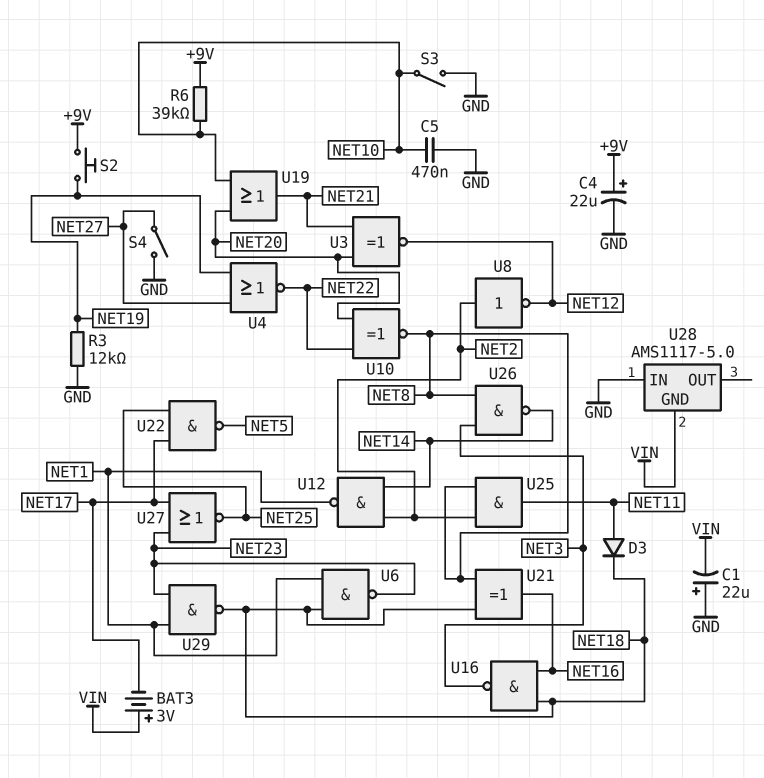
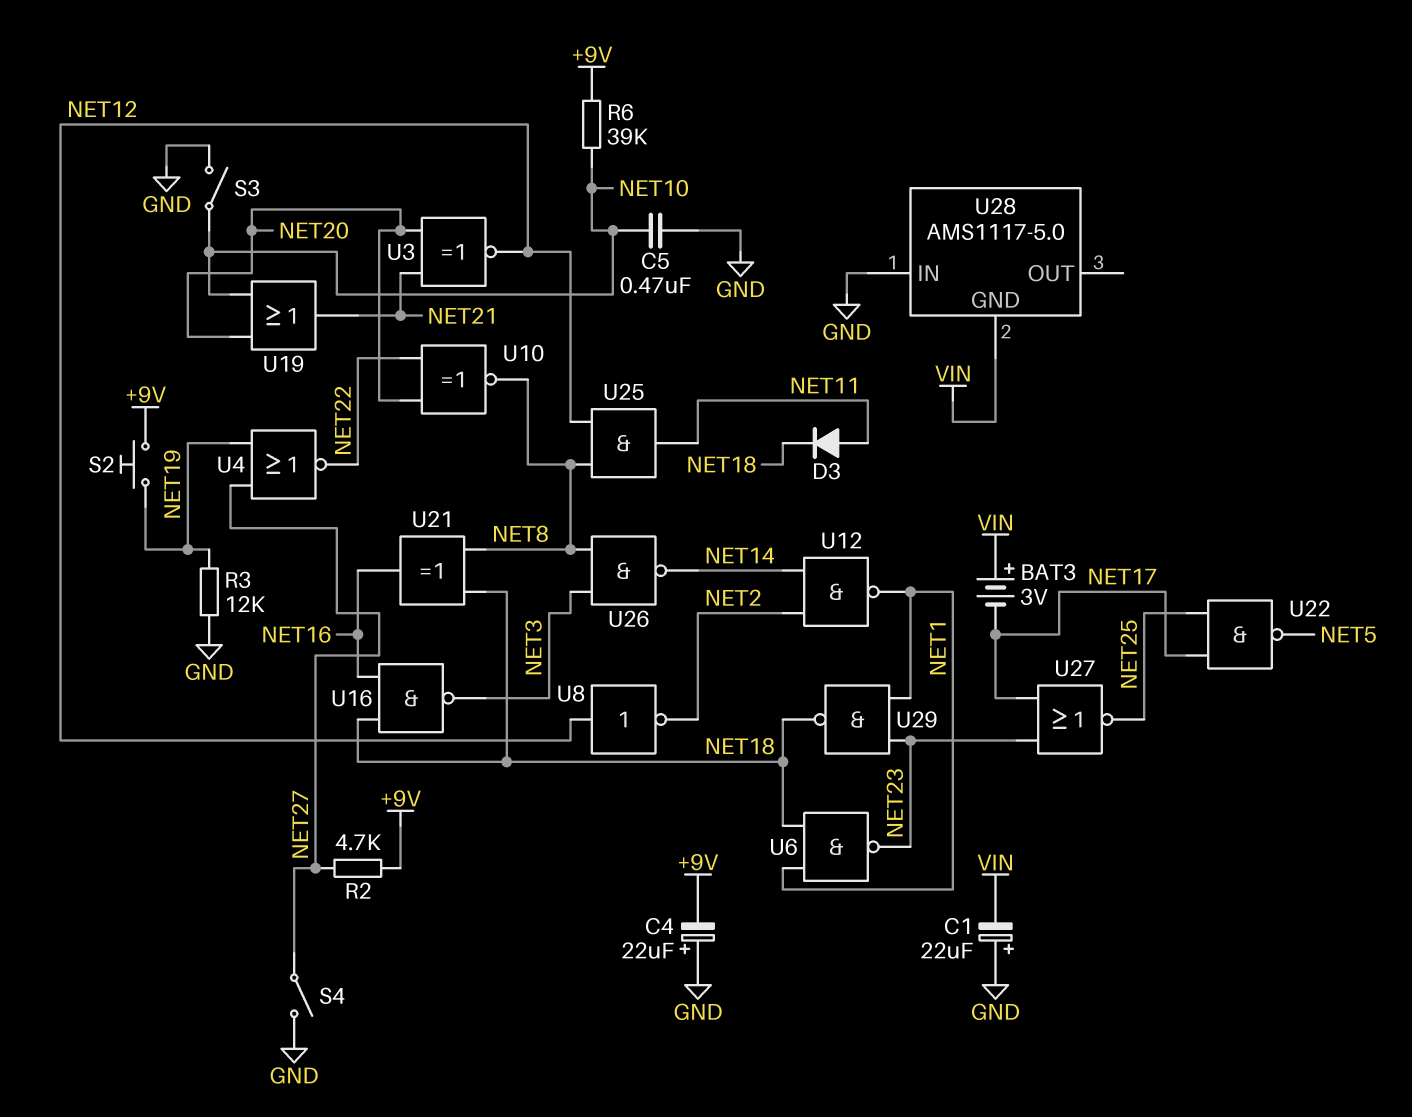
C4: 22uF (plus +9V, minus GND) -> 22uF (plus GND, minus +9V)
R2: none -> 4.7k (+9V, NET27)
U8: NOT (in NET2, out NET12) -> NOT (in NET12, out NET2)
U25: AND (in NET2, in NET8, out NET11) -> AND (in NET8, in NET12, out NET11)

